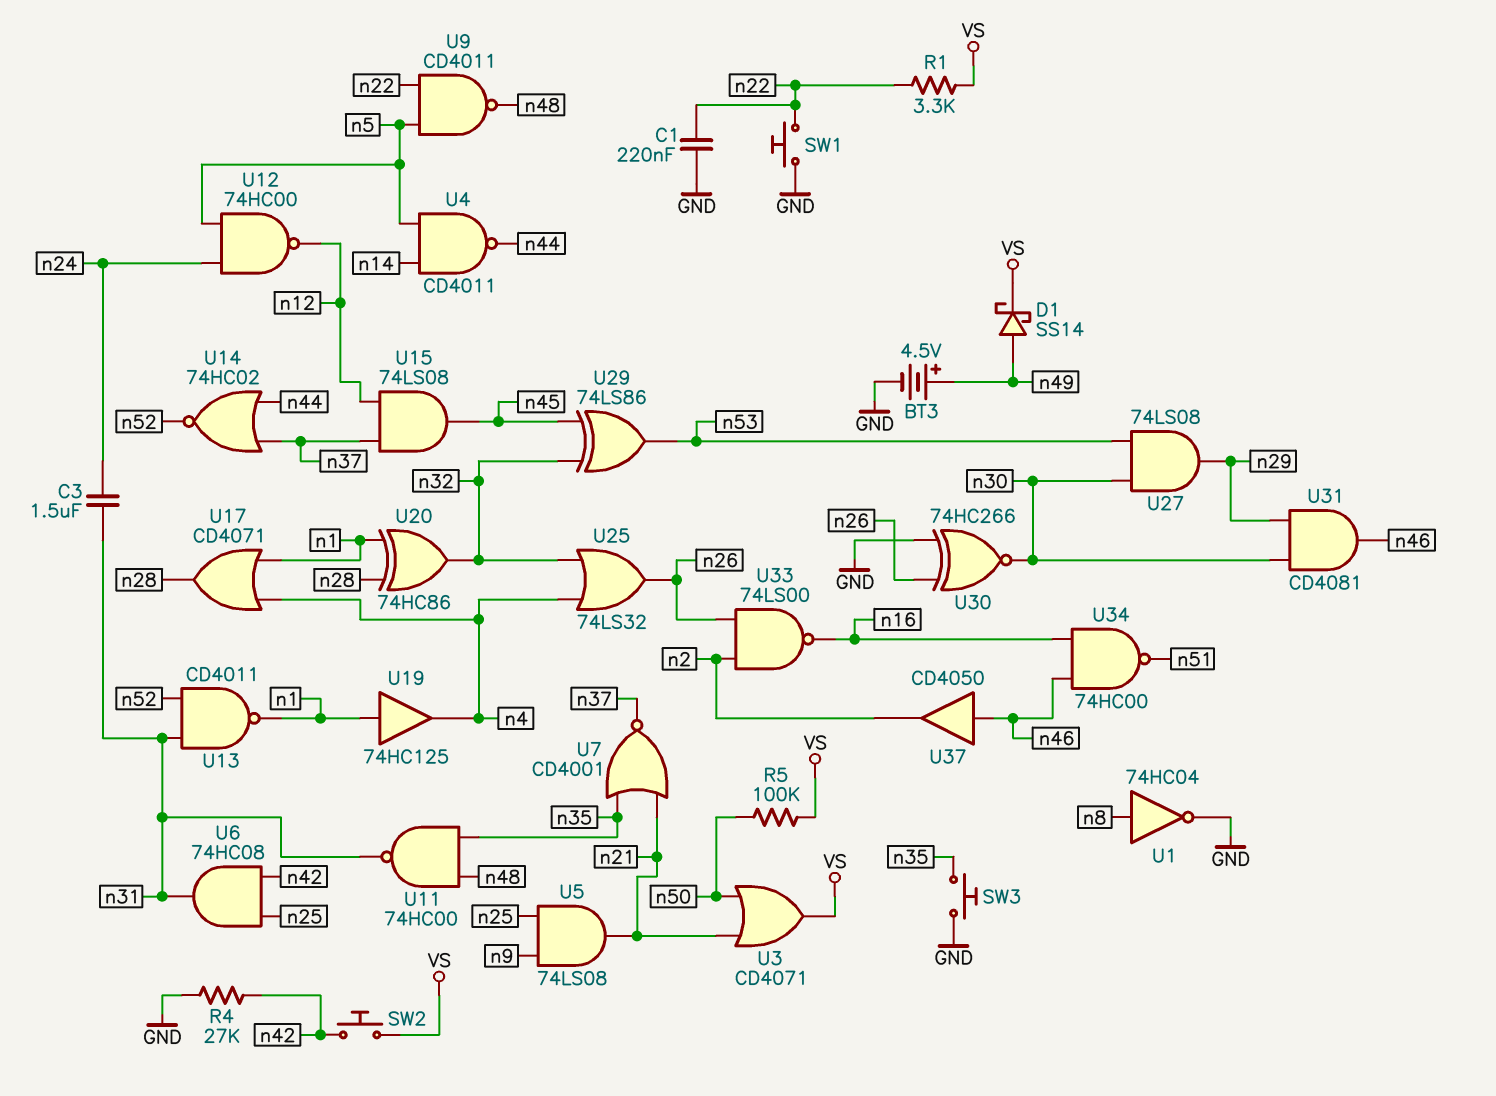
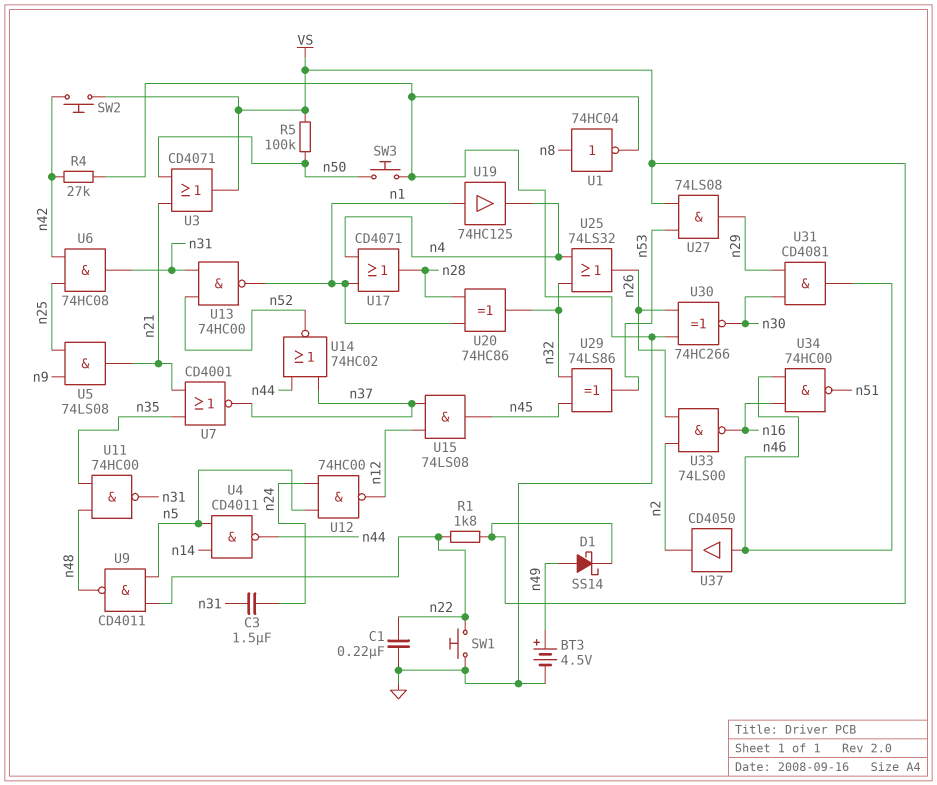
R1: 3.3k (VS, n22) -> 1.8k (VS, n22)
SW3: button (GND, n35) -> button (GND, n50)
U13: NAND CD4011 (in n31, in n52, out n1) -> NAND 74HC00 (in n31, in n52, out n1)
U27: AND 74LS08 (in n30, in n53, out n29) -> AND 74LS08 (in VS, in n53, out n29)

